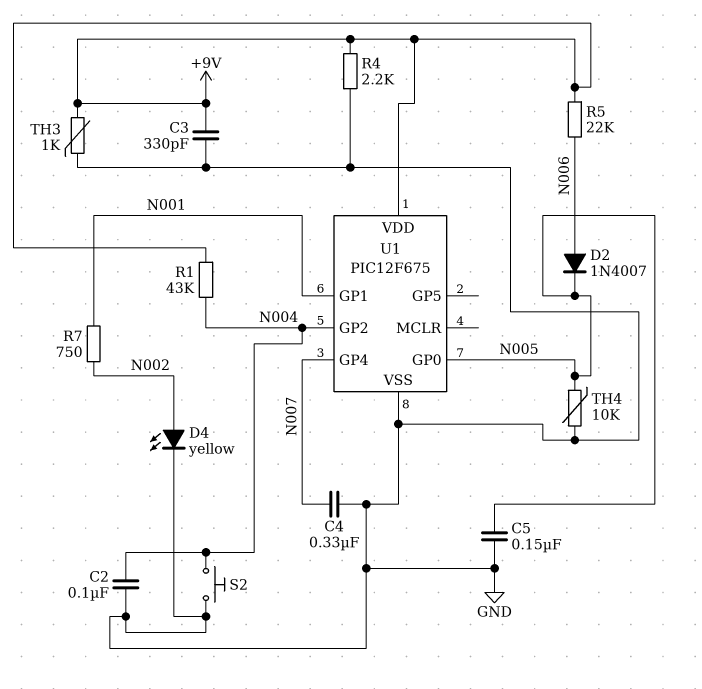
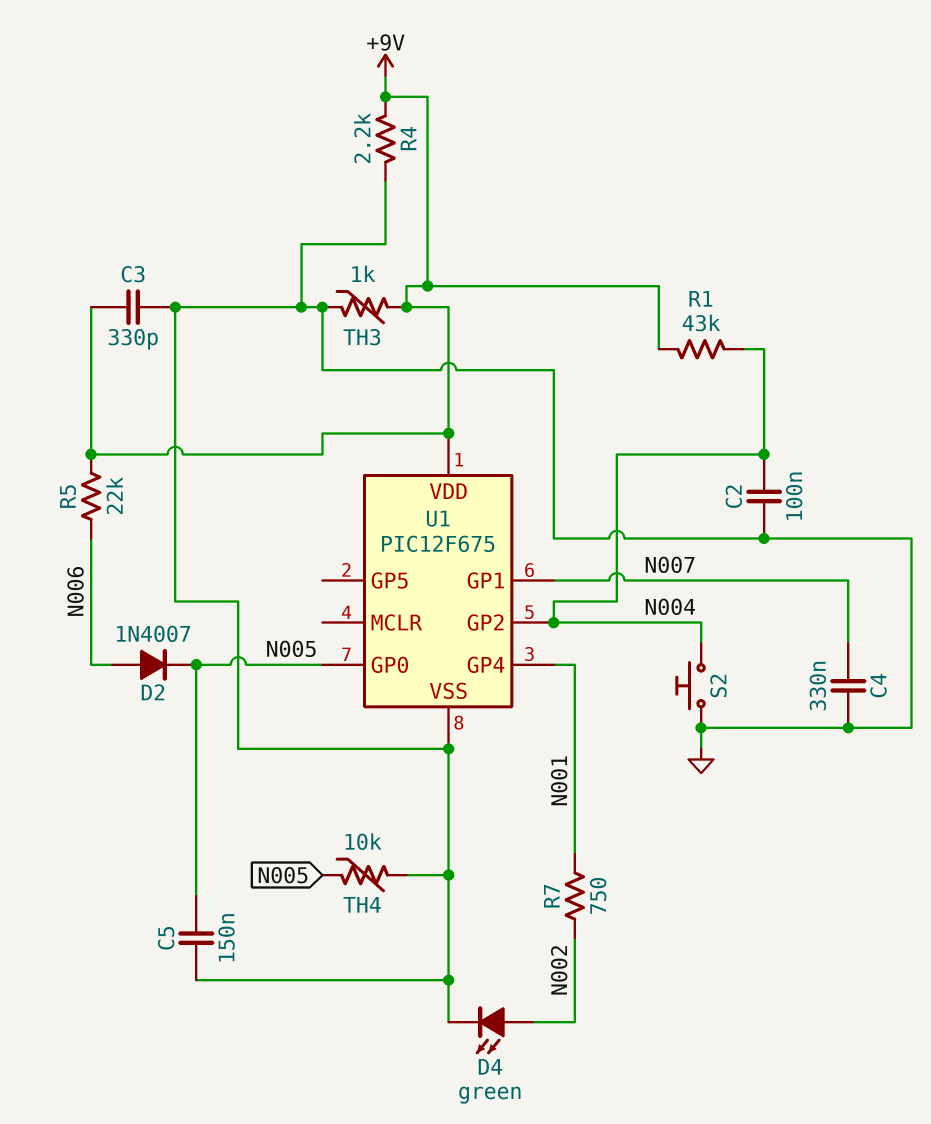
D4: LED yellow (A N002, K GND) -> LED green (A N002, K GND)
U1 pin GP1: N001 -> N007
U1 pin GP4: N007 -> N001

